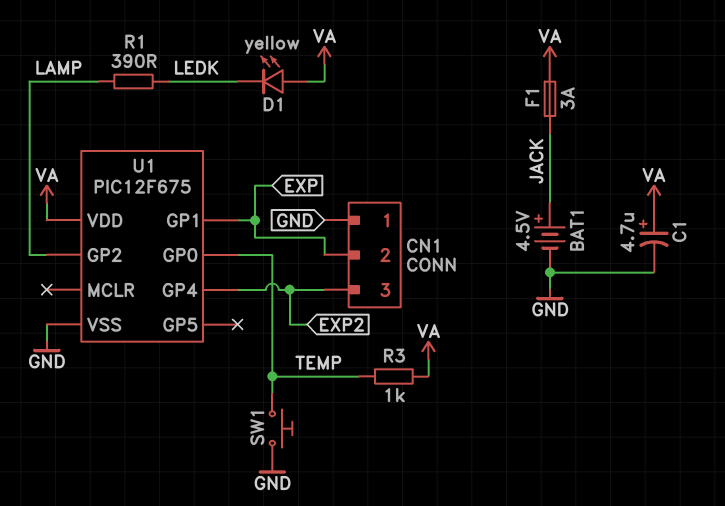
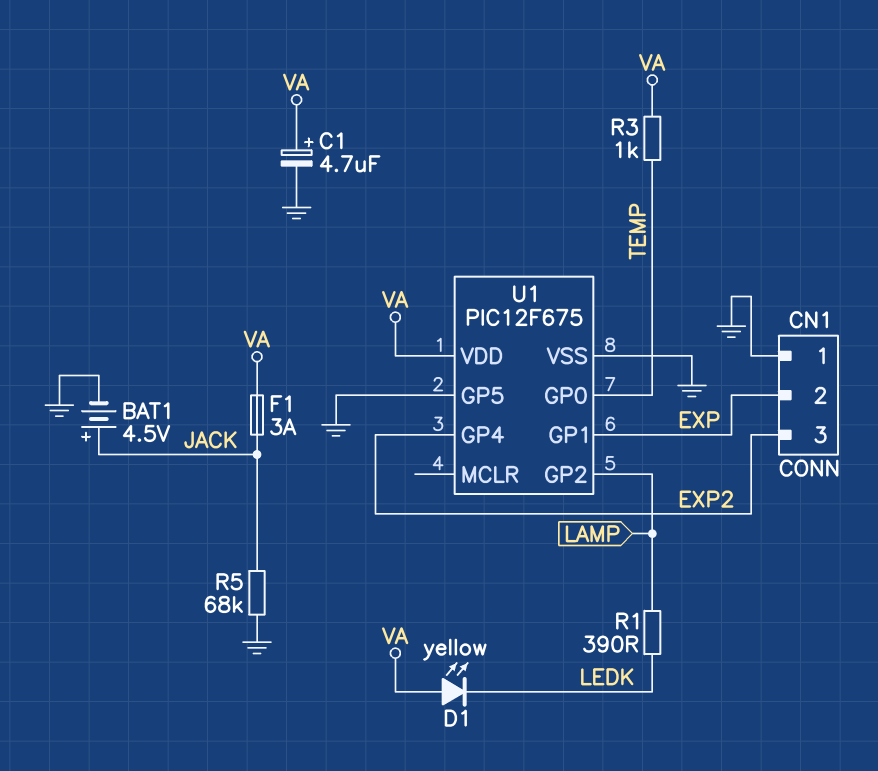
R5: none -> 68k (GND, JACK)
SW1: button (GND, TEMP) -> none
U1 pin GP5: none -> GND

